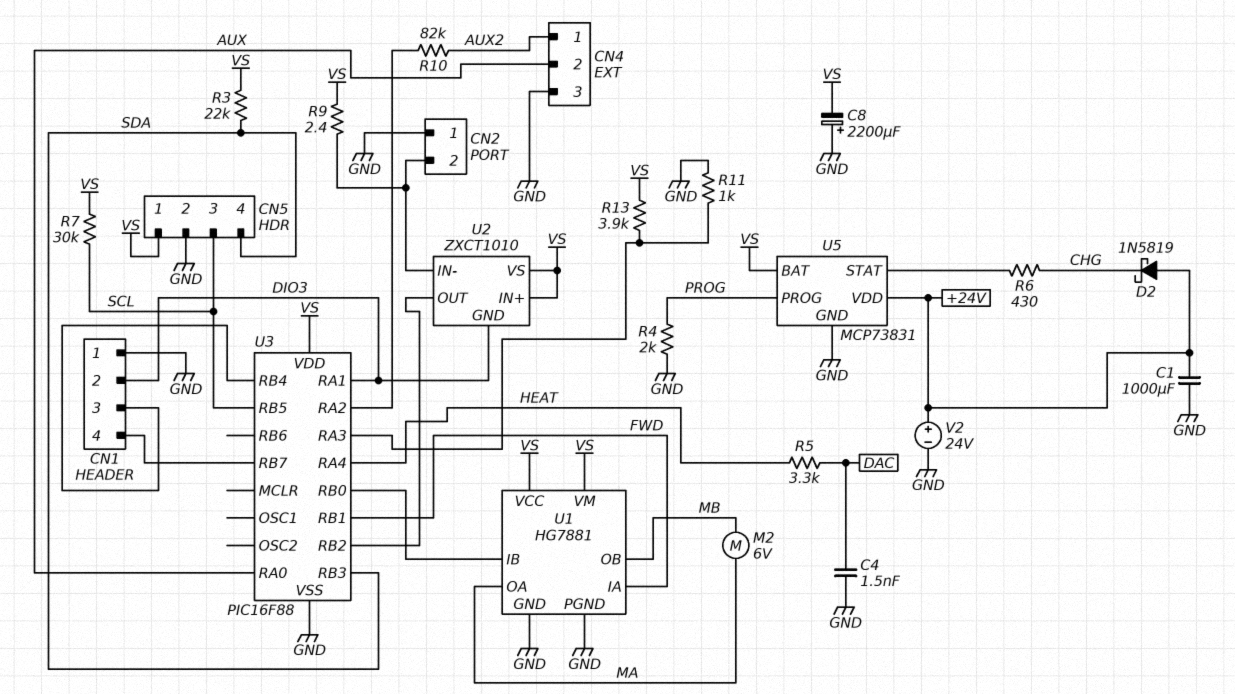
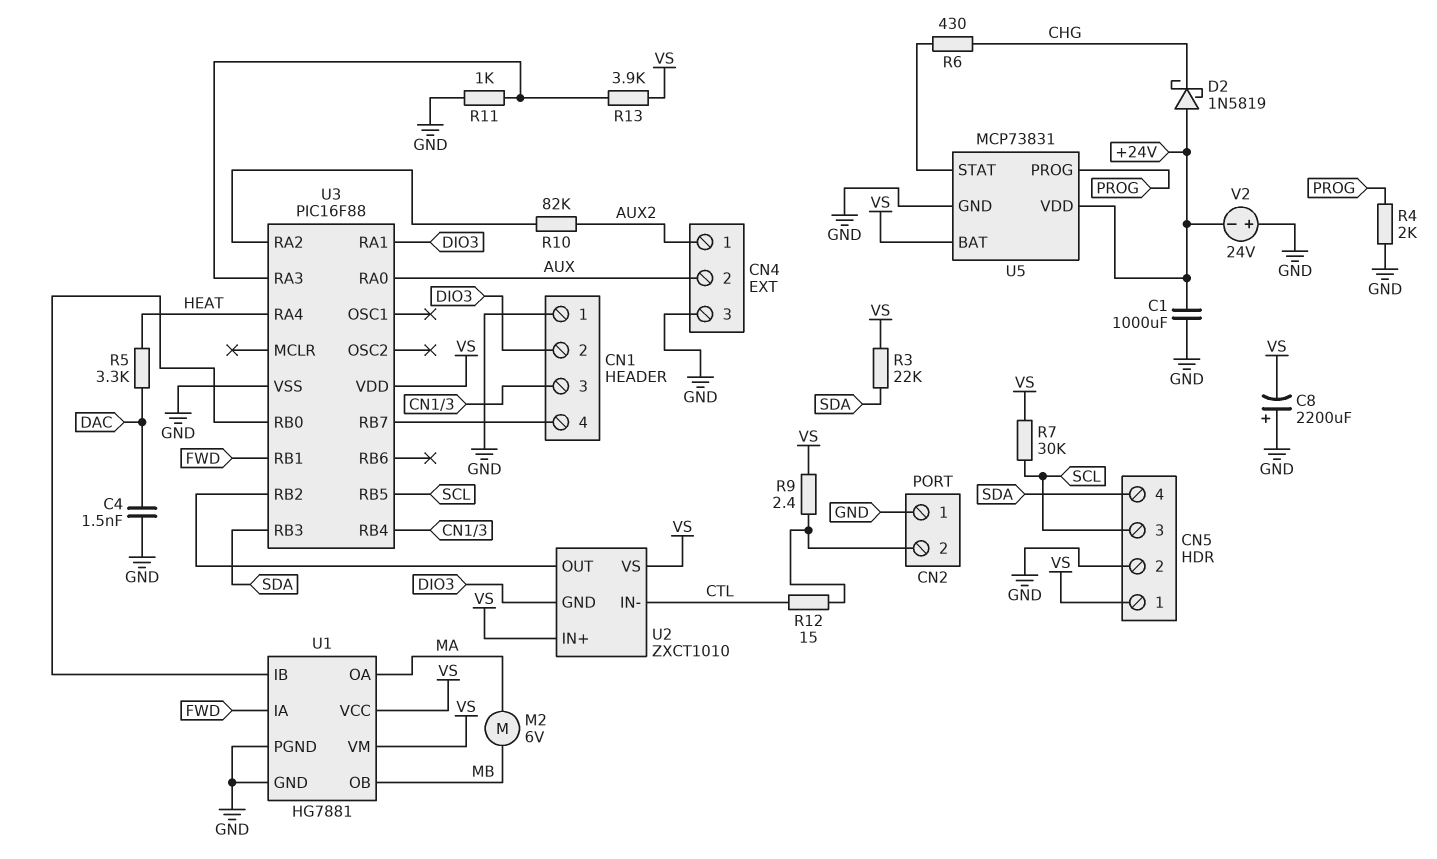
R12: none -> 15 (CN2/2, CTL)
U2 pin IN-: CN2/2 -> CTL
V2: 24V (plus +24V, minus GND) -> 24V (plus GND, minus +24V)

